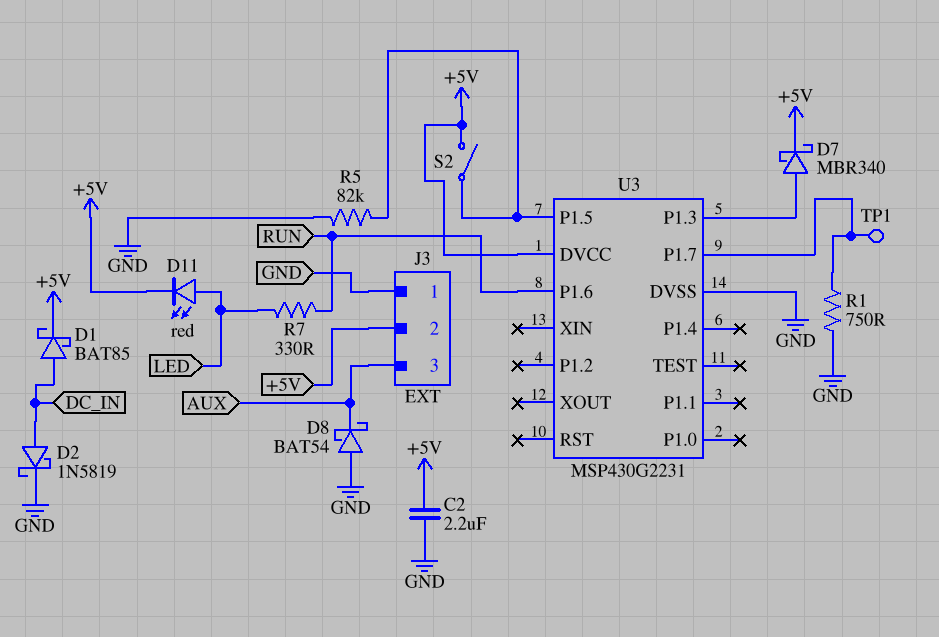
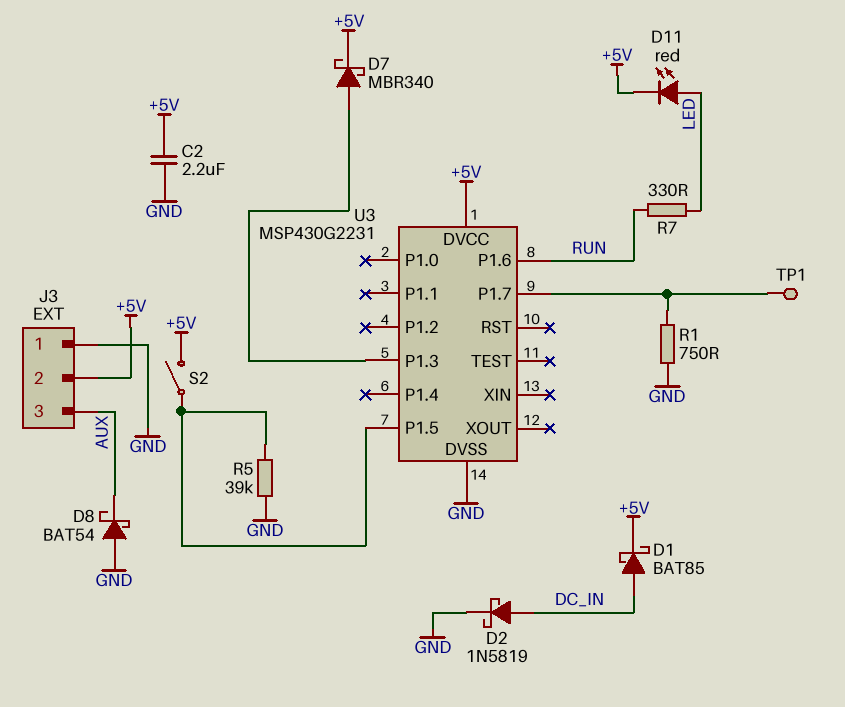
R5: 82k (GND, U3/P1.5) -> 39k (GND, U3/P1.5)

